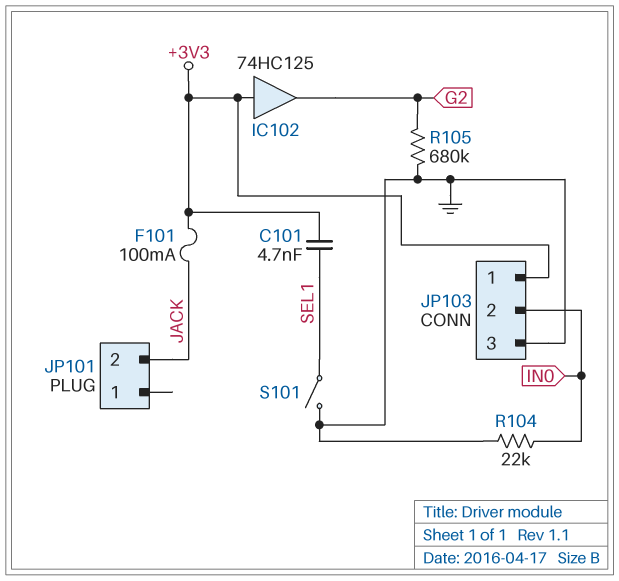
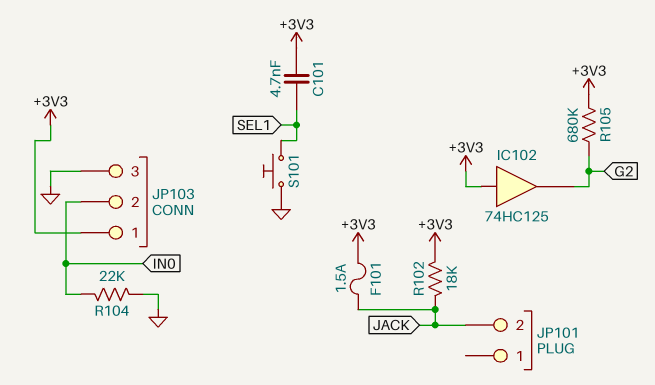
F101: 100mA (+3V3, JACK) -> 1.5A (+3V3, JACK)
R102: none -> 18k (+3V3, JACK)
R105: 680k (G2, GND) -> 680k (+3V3, G2)
S101: switch (GND, SEL1) -> button (GND, SEL1)

